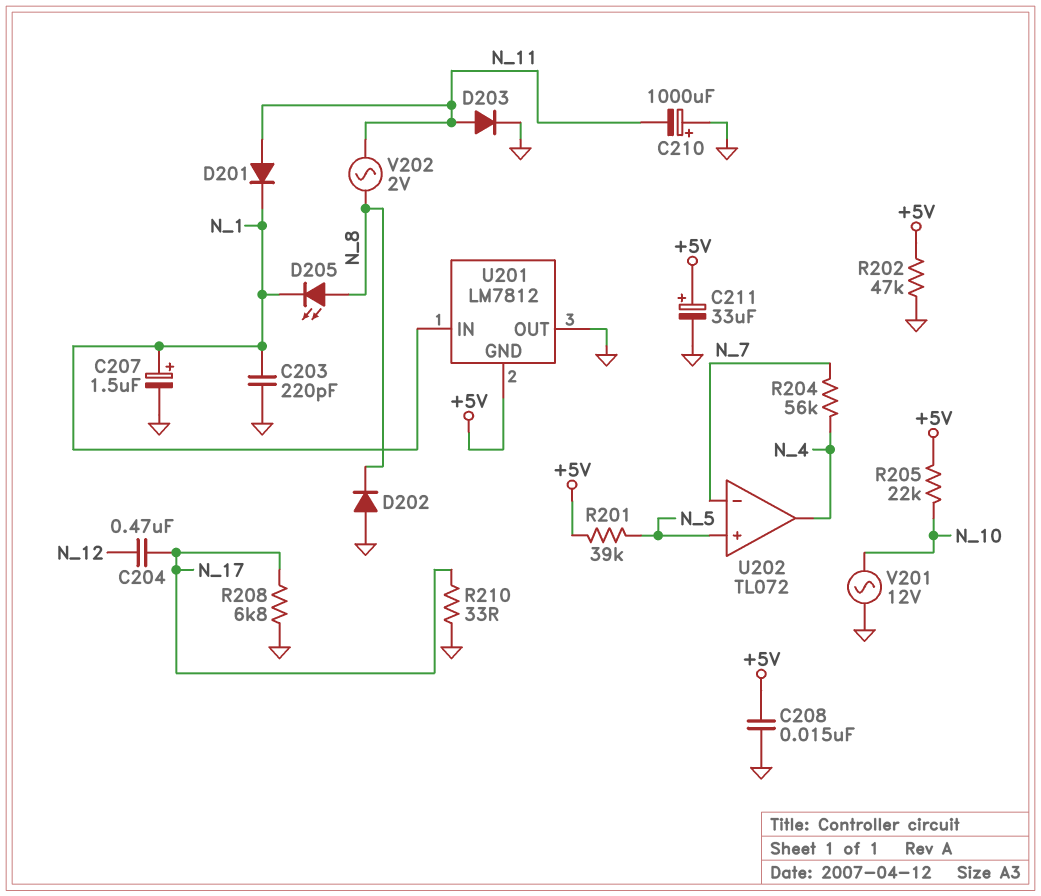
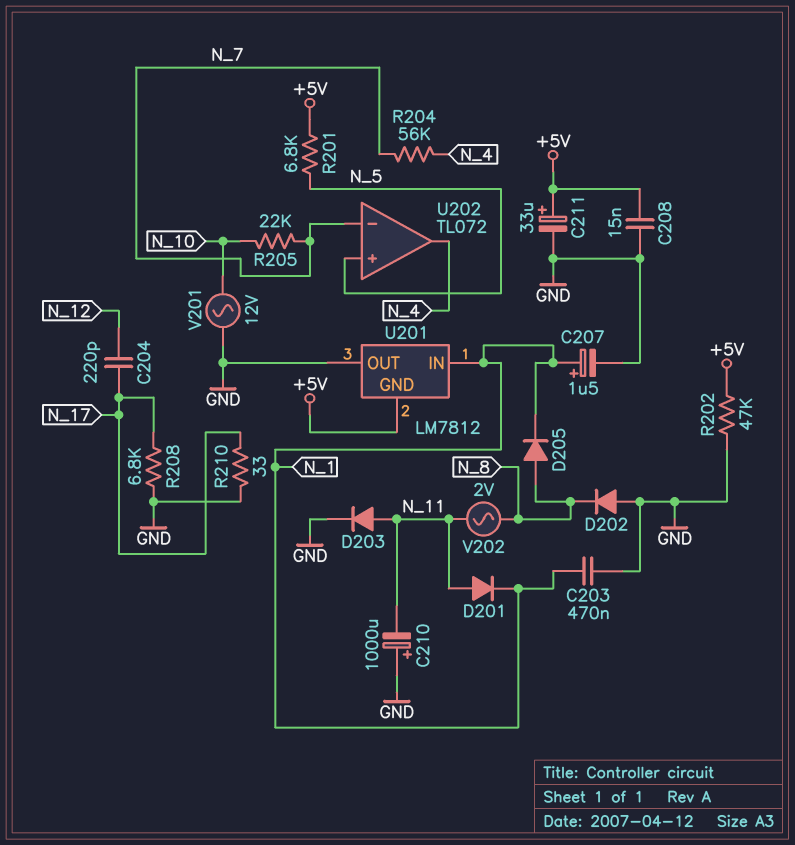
C203: 220pF (GND, N_1) -> 470nF (GND, N_1)
C204: 470nF (N_12, N_17) -> 220pF (N_12, N_17)
D205: LED (A N_8, K N_1) -> diode (A N_8, K N_1)
R201: 39k (+5V, N_5) -> 6.8k (+5V, N_5)
R205: 22k (+5V, N_10) -> 22k (N_7, N_10)

